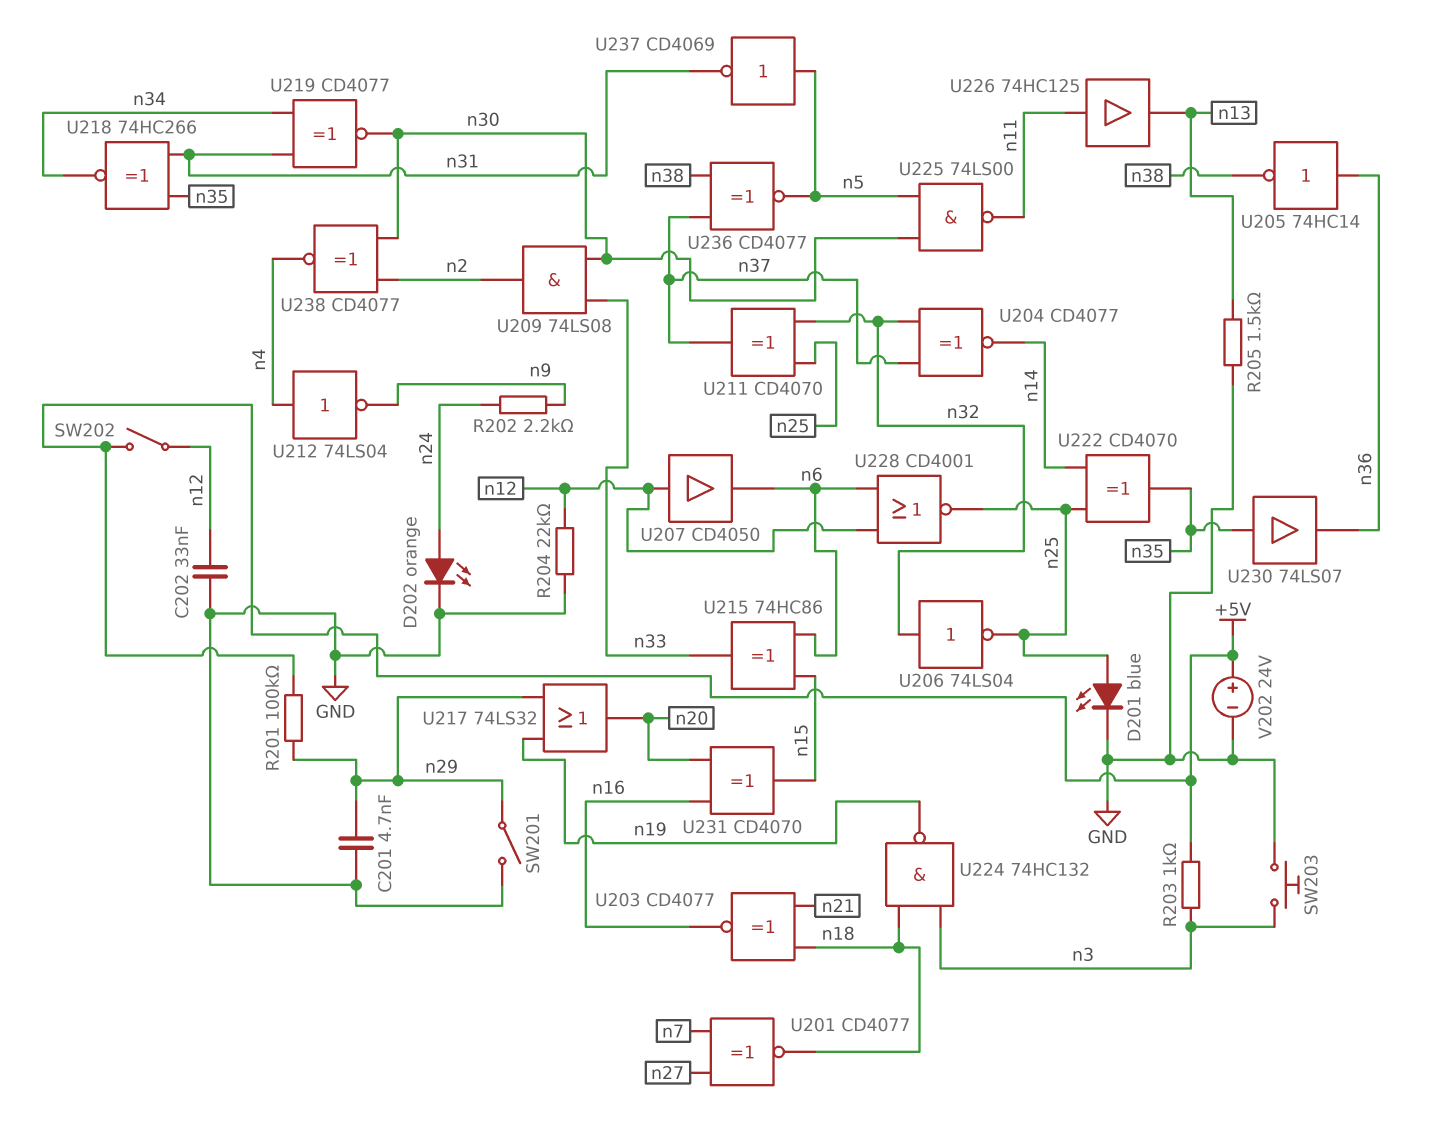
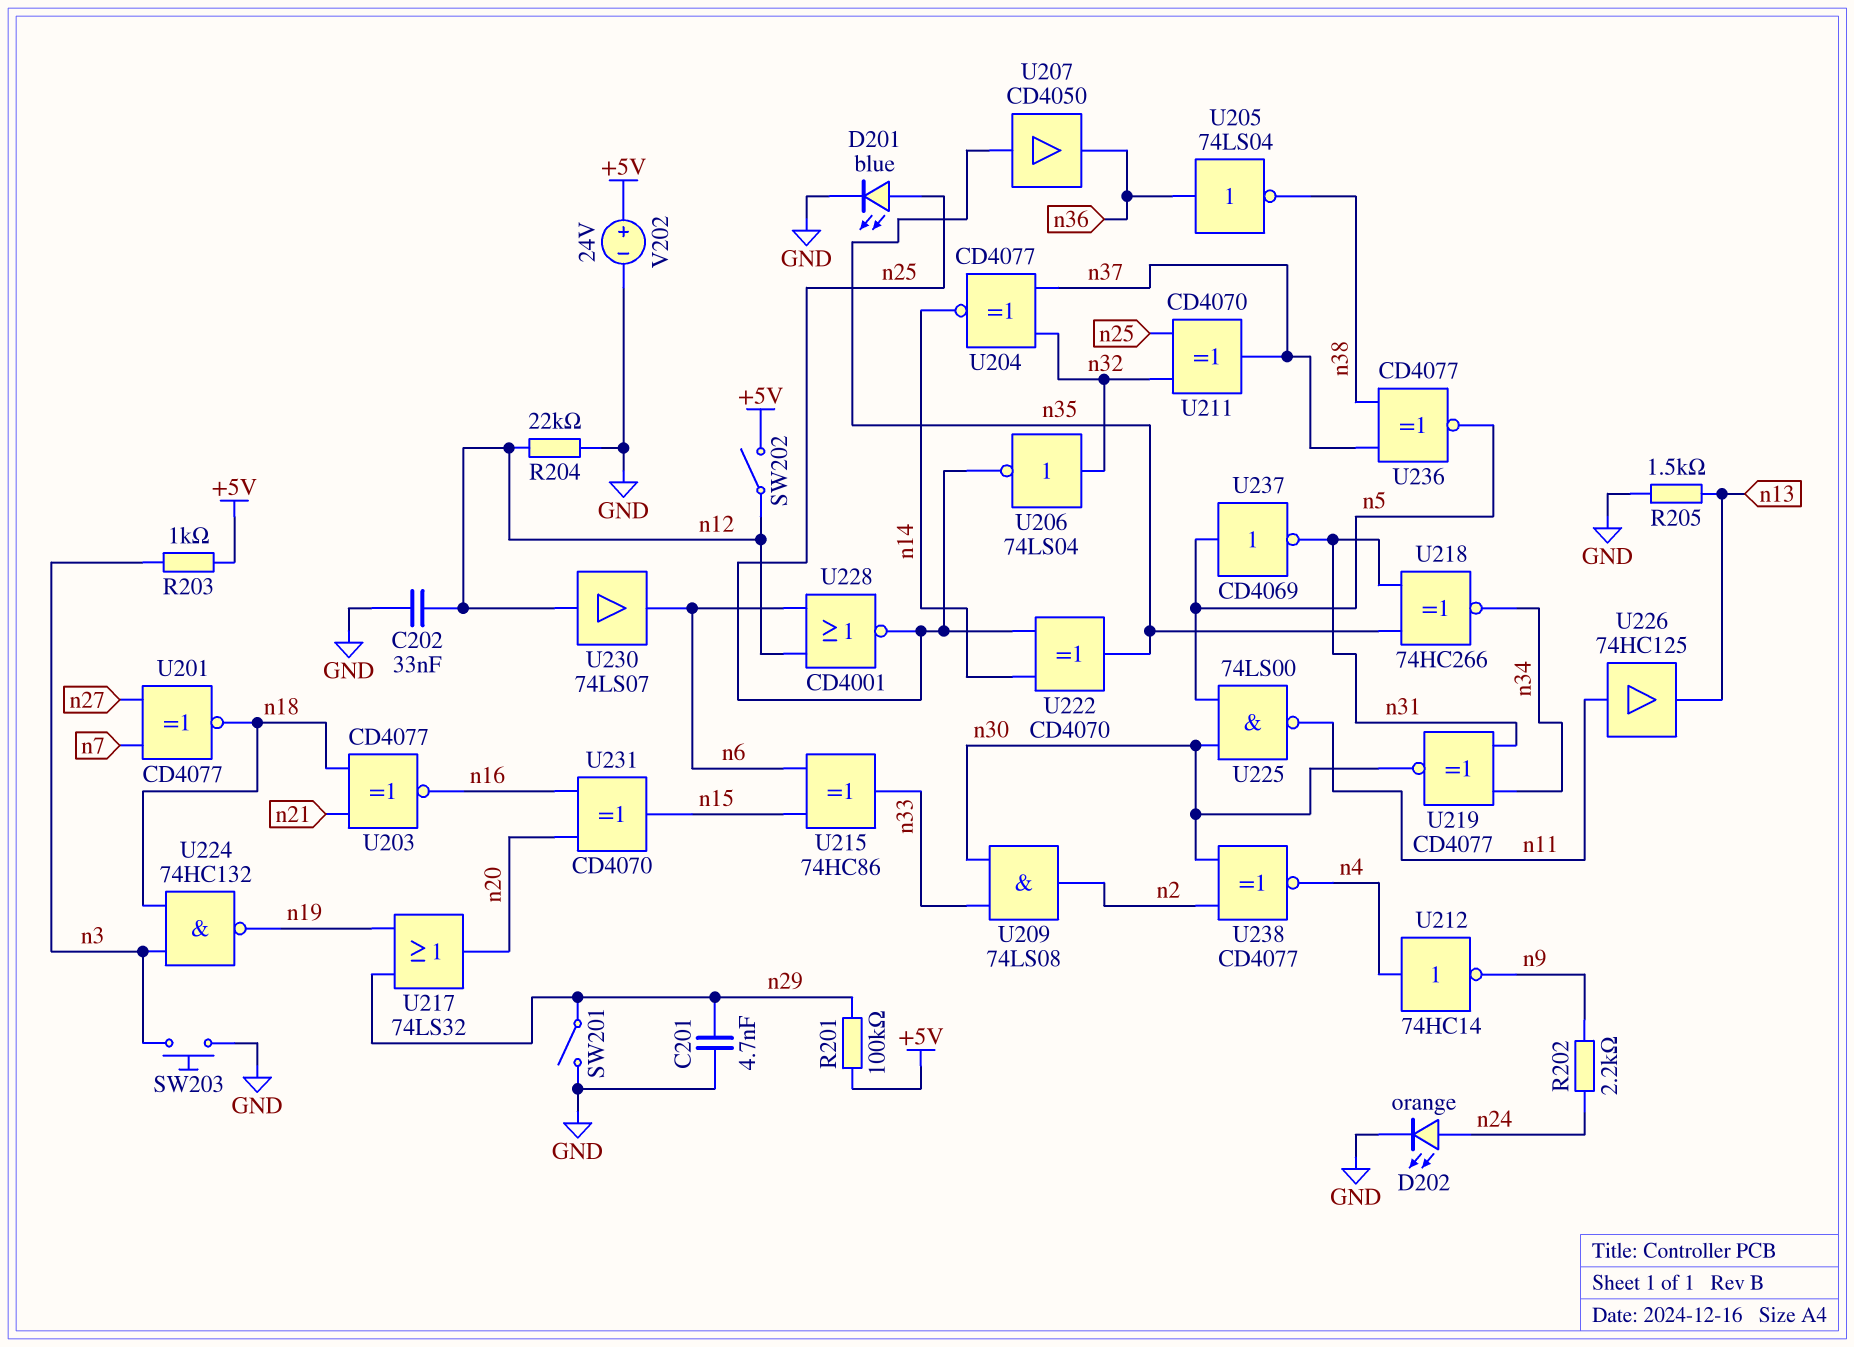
U205: NOT 74HC14 (in n36, out n38) -> NOT 74LS04 (in n36, out n38)
U207: buffer CD4050 (in n12, out n6) -> buffer CD4050 (in n35, out n36)
U212: NOT 74LS04 (in n4, out n9) -> NOT 74HC14 (in n4, out n9)
U230: buffer 74LS07 (in n35, out n36) -> buffer 74LS07 (in n12, out n6)

